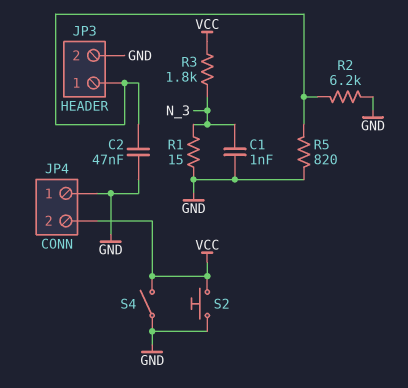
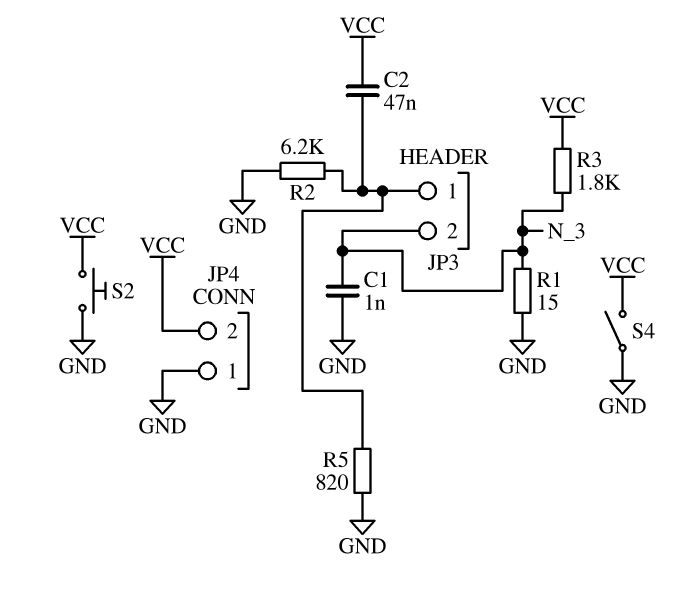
C2: 47nF (GND, JP3/1) -> 47nF (JP3/1, VCC)
JP3 pin 2: GND -> N_3

